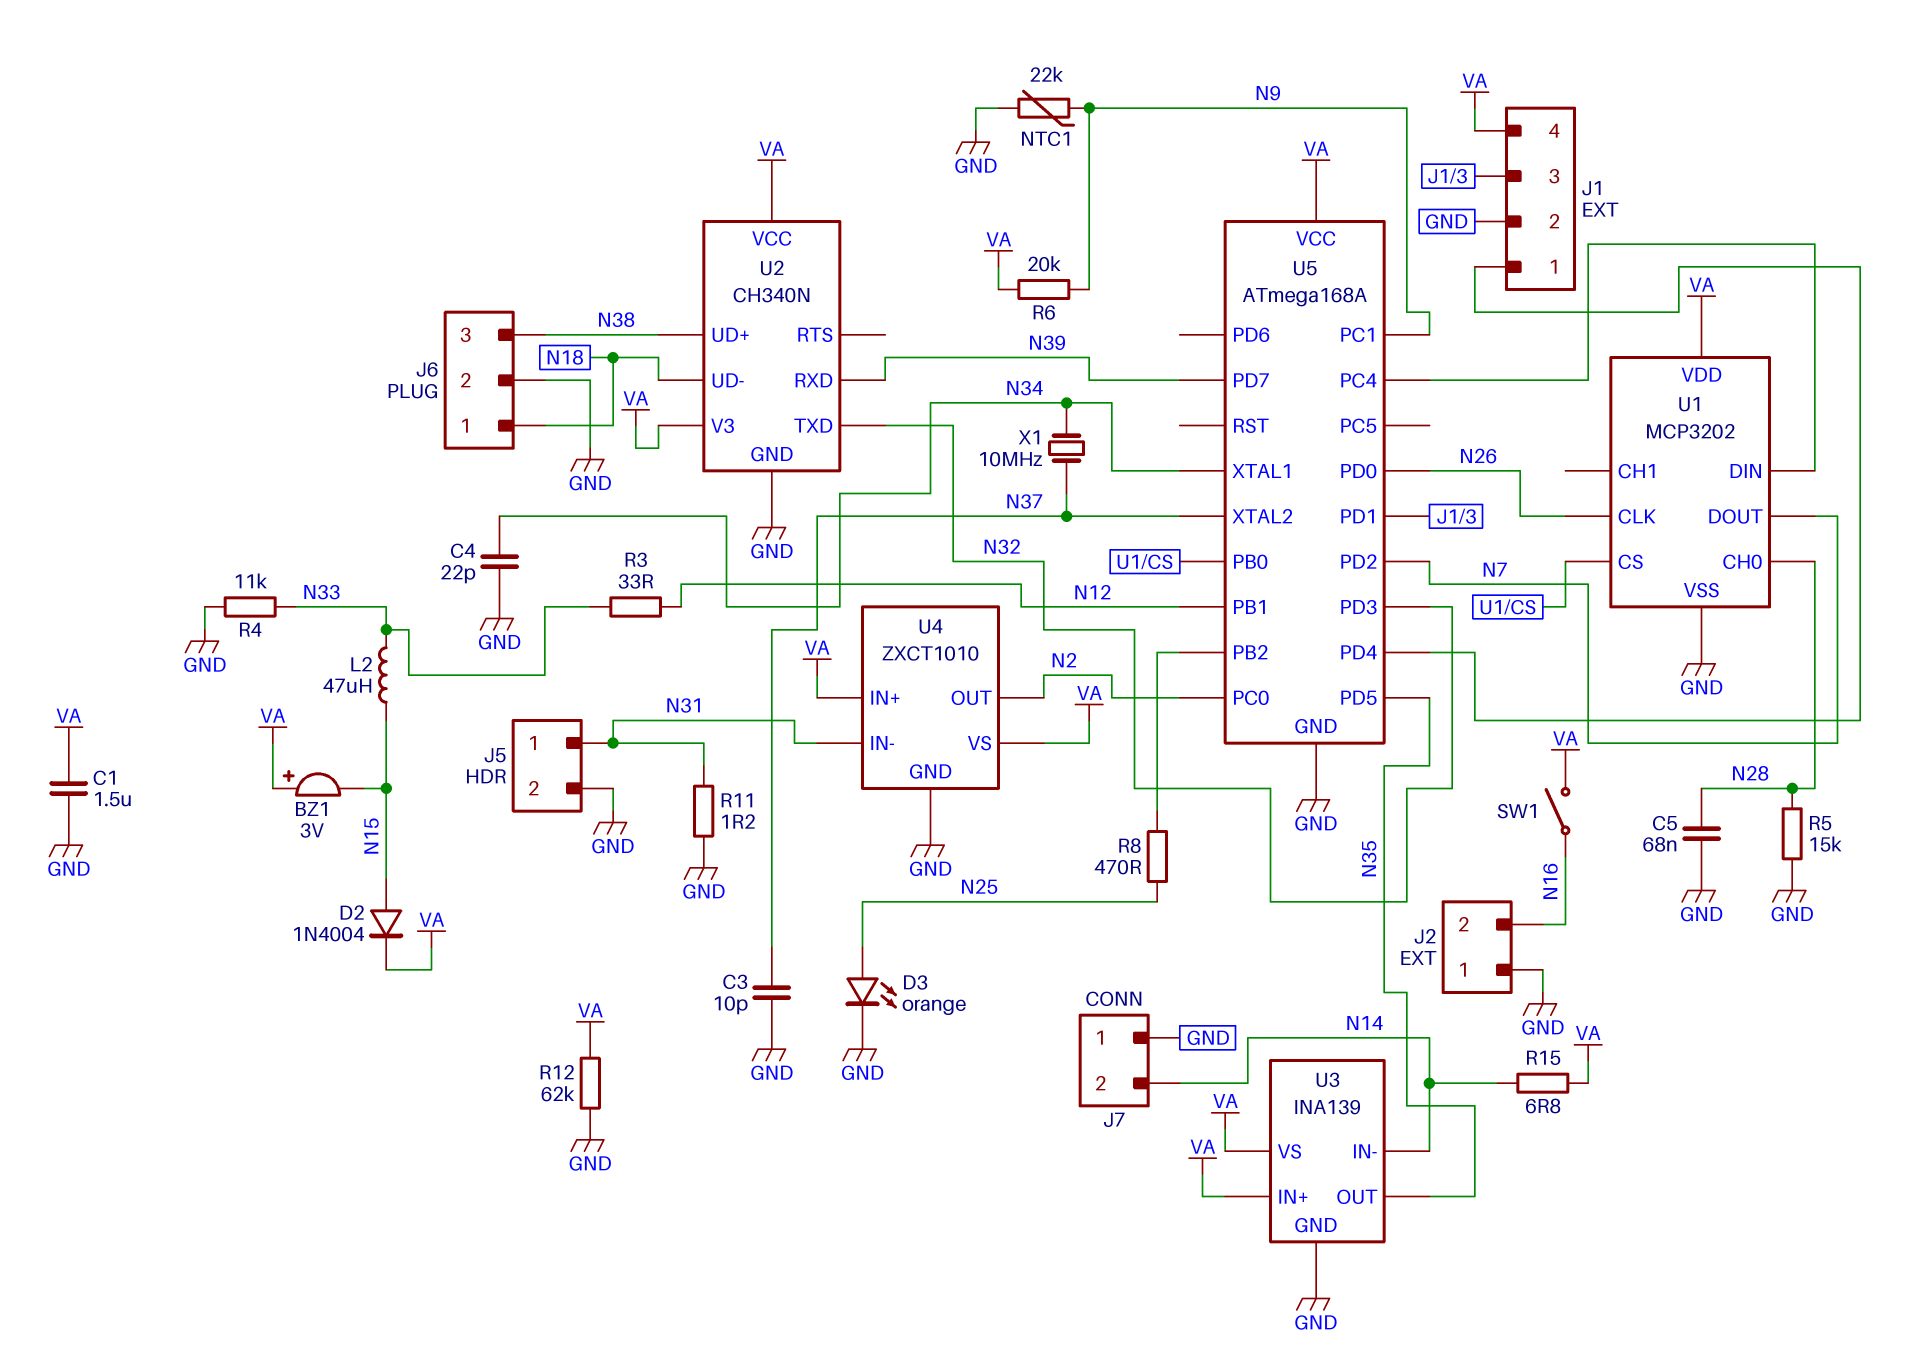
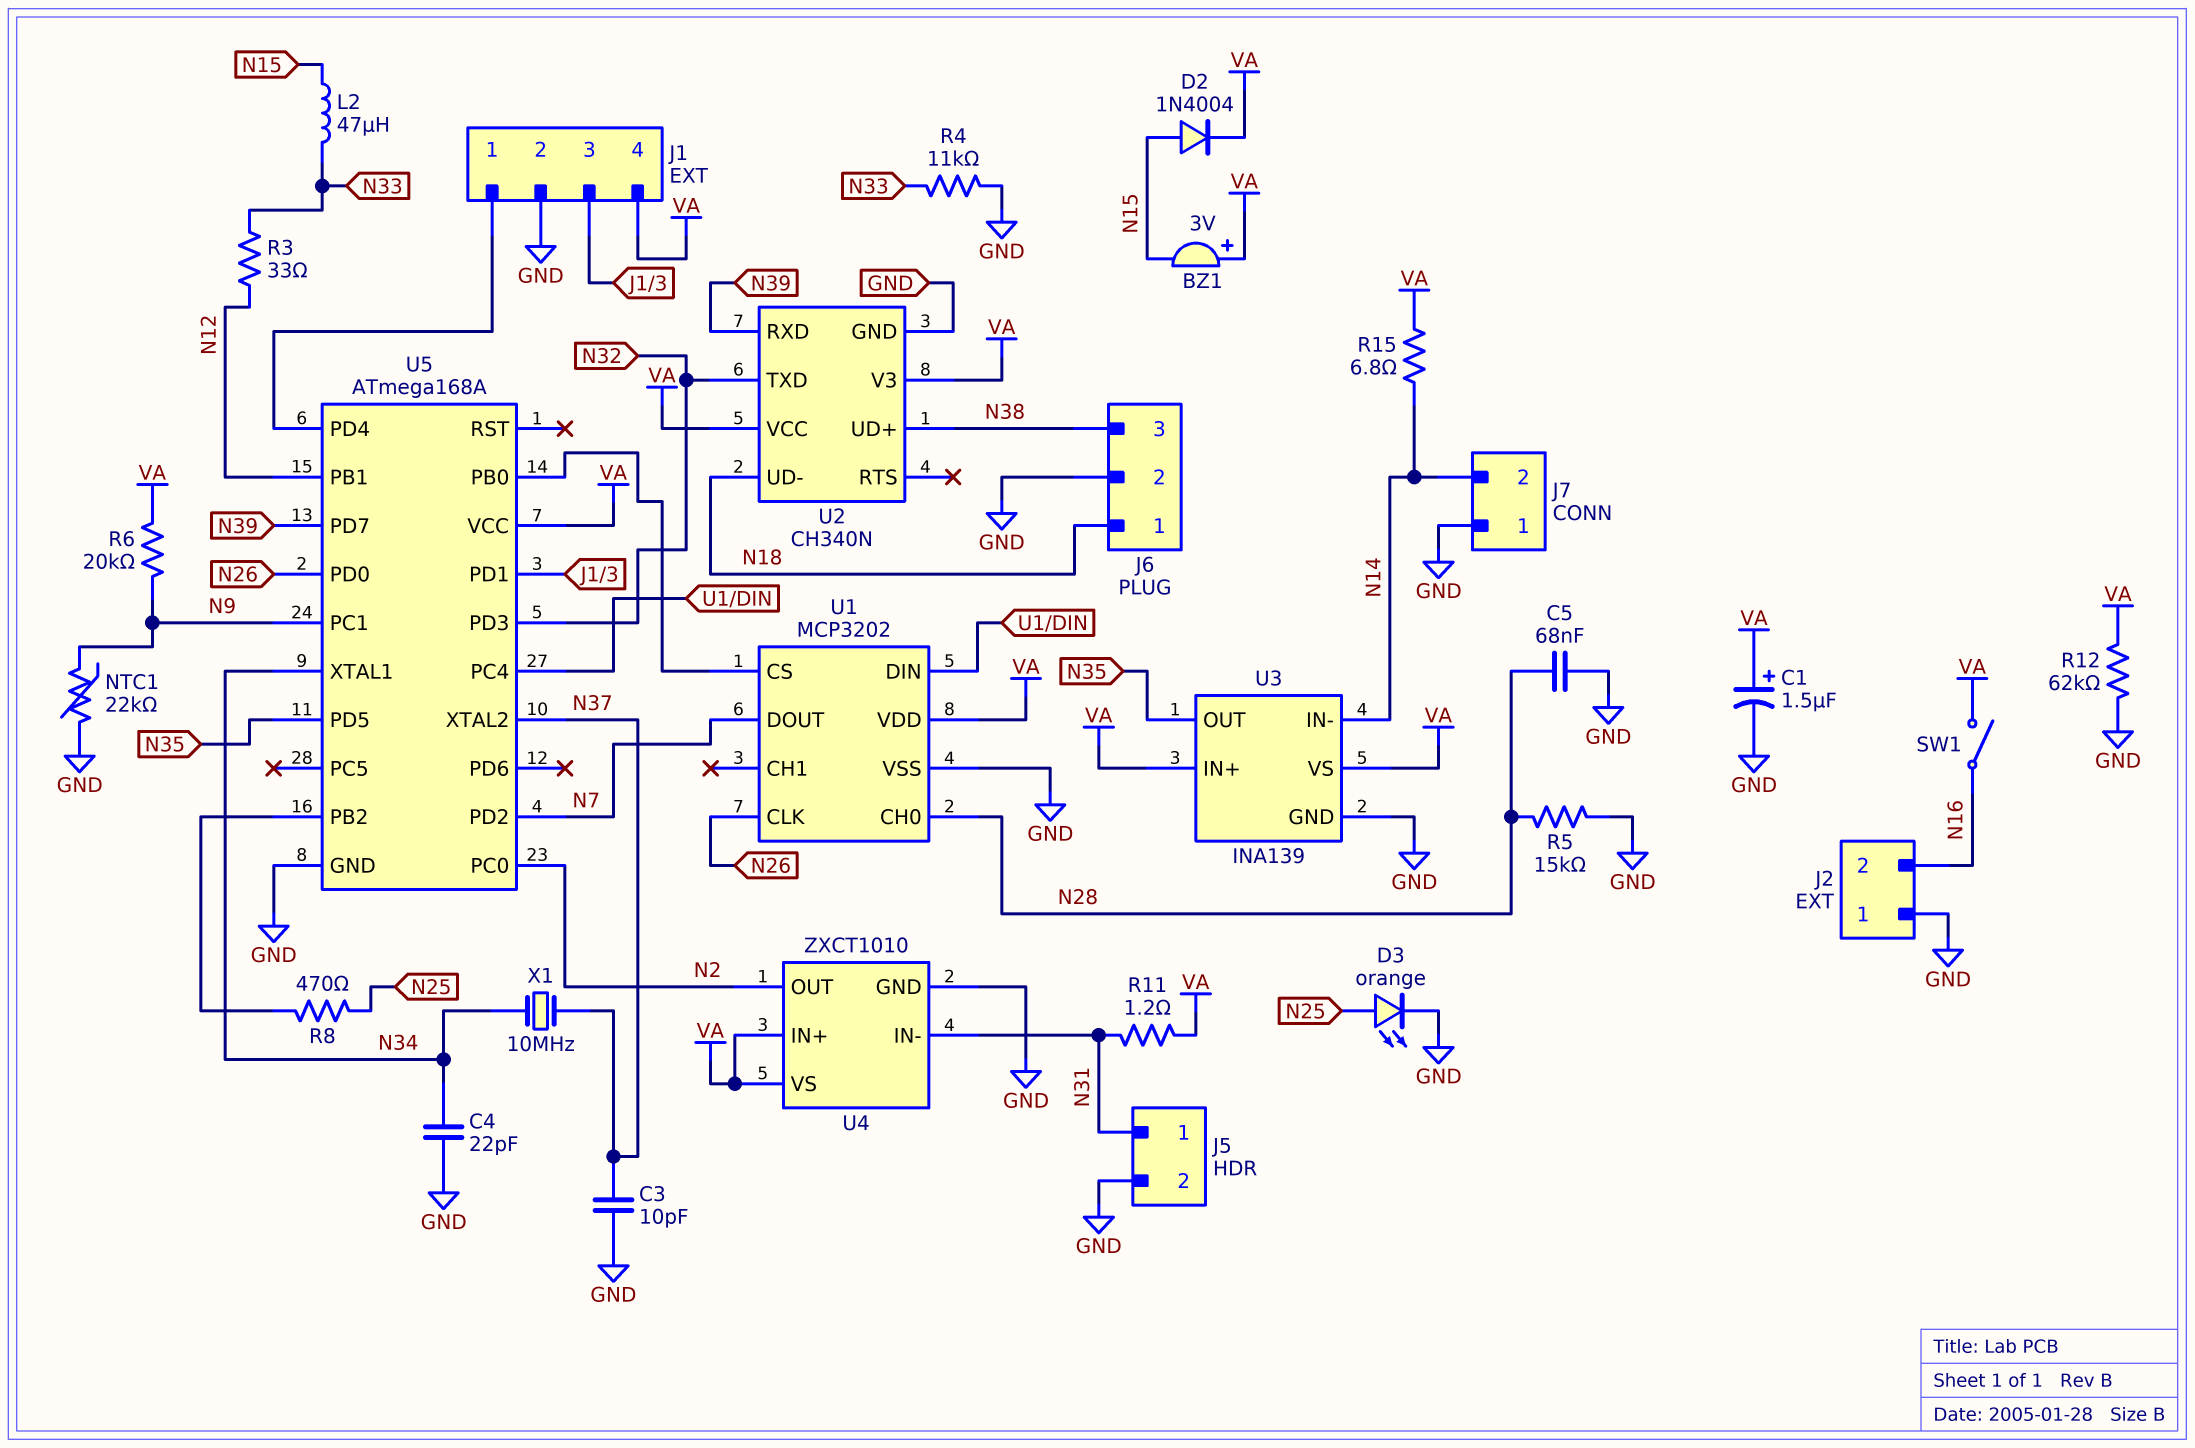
C1: 1.5uF (GND, VA) -> 1.5uF (plus VA, minus GND)
R11: 1.2 (GND, N31) -> 1.2 (N31, VA)

